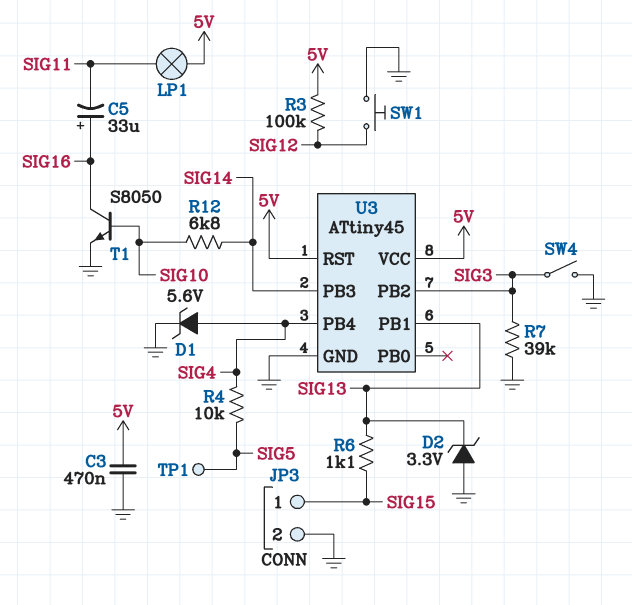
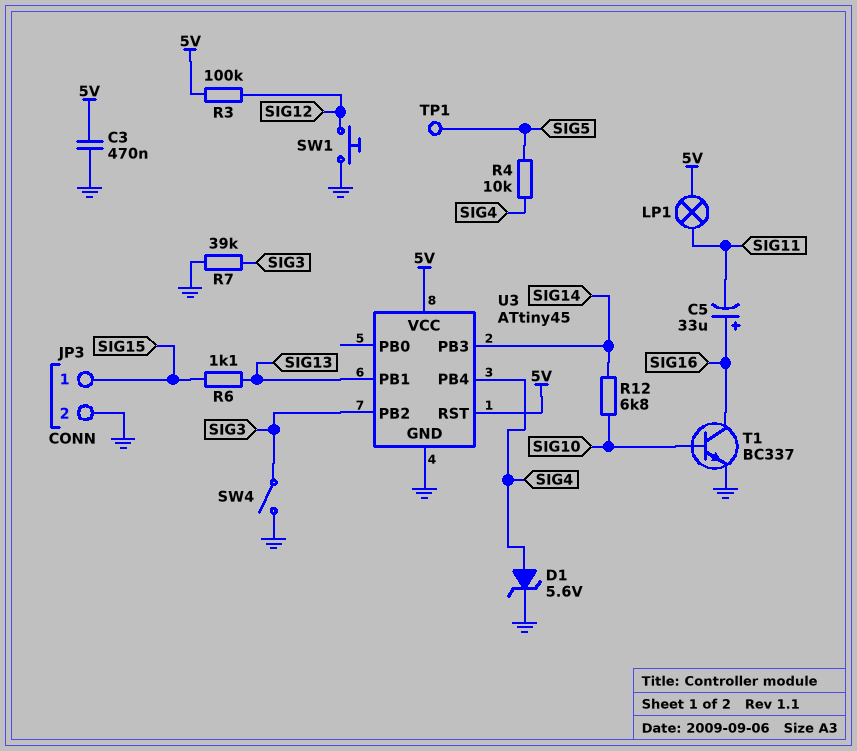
D2: zener 3.3V (A GND, K SIG13) -> none
T1: NPN S8050 (B SIG10, C SIG16, E GND) -> NPN BC337 (B SIG10, C SIG16, E GND)

